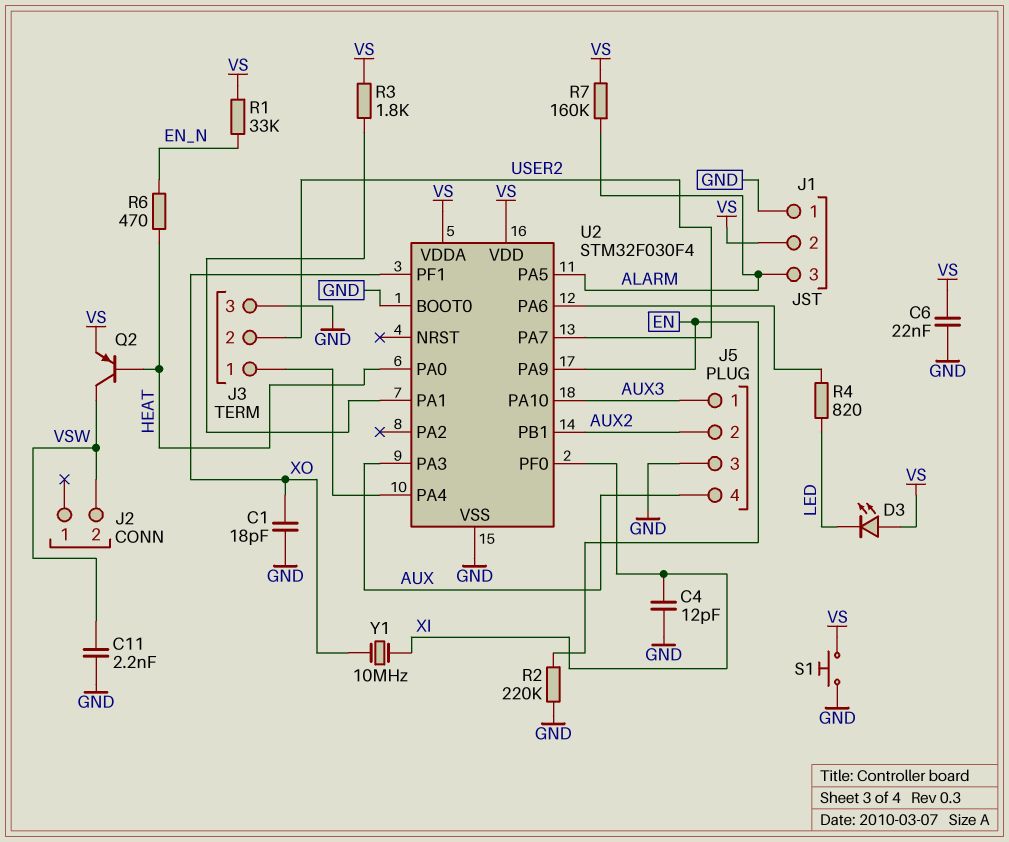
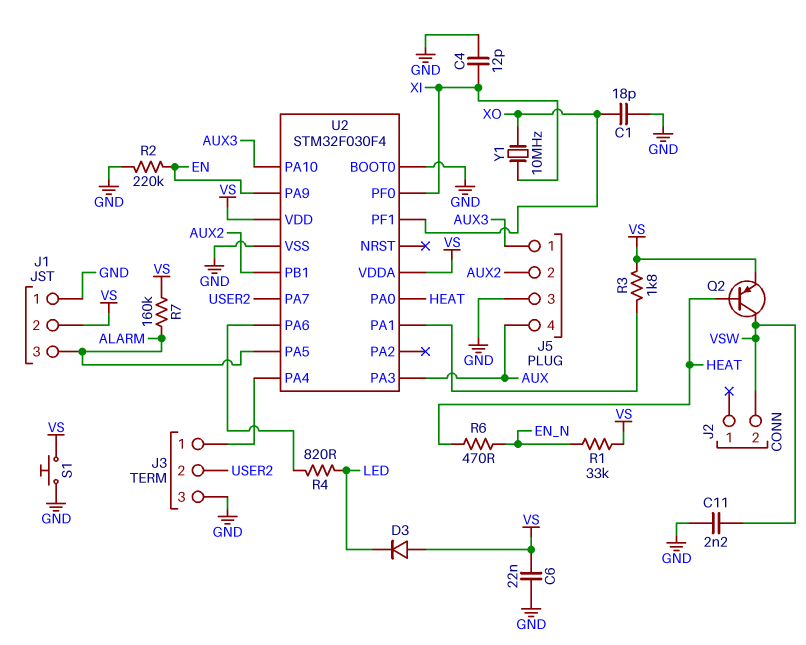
D3: LED (A VS, K LED) -> diode (A VS, K LED)

